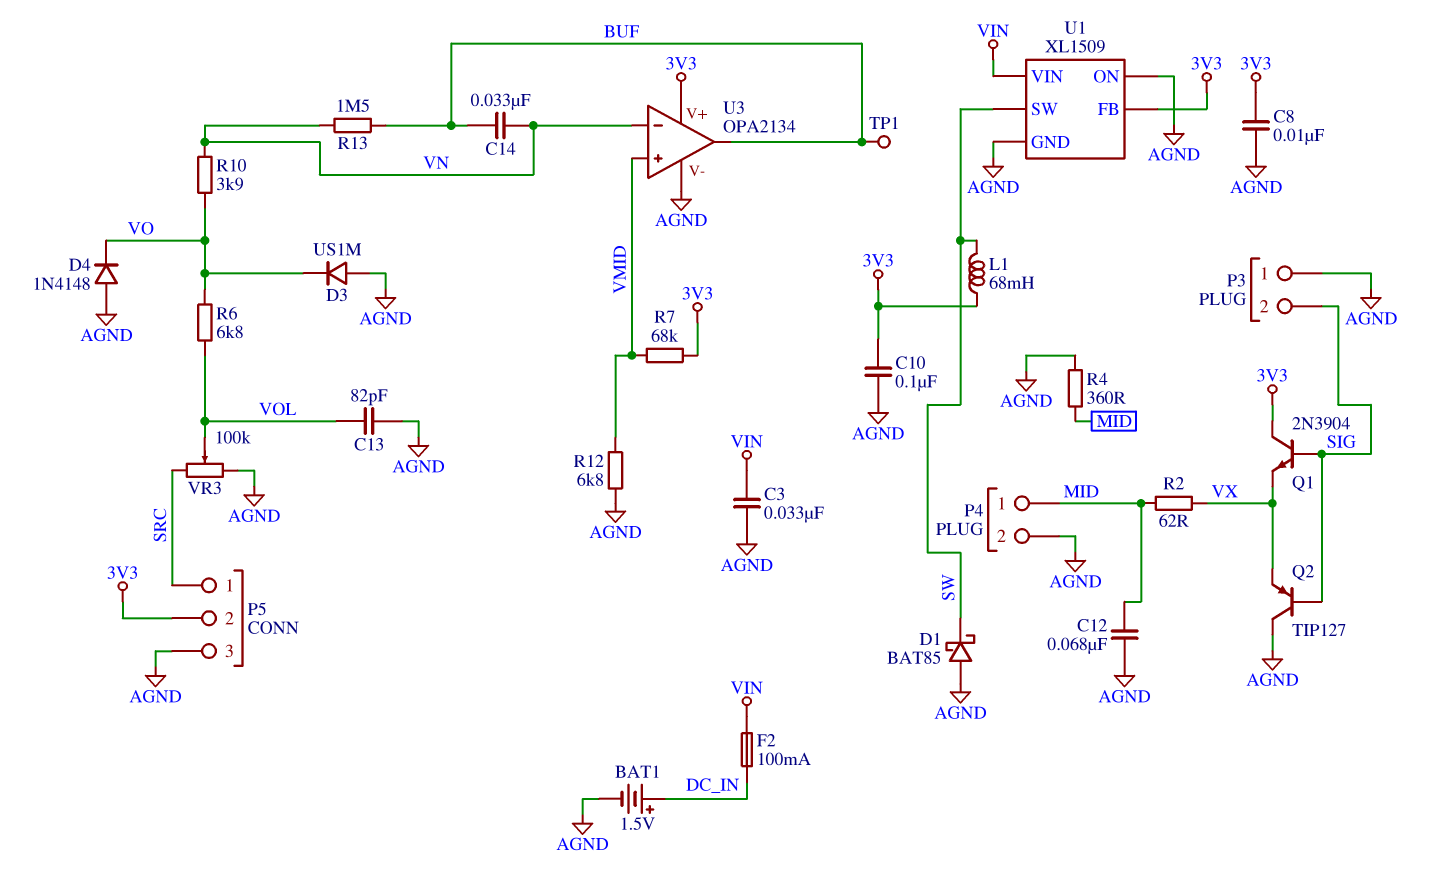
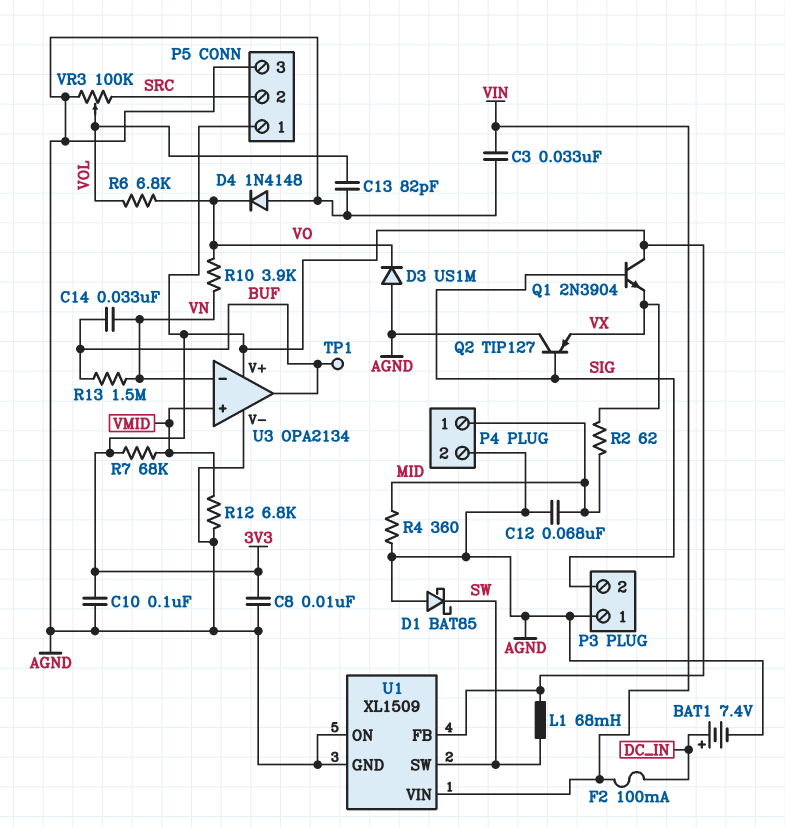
BAT1: 1.5V (plus DC_IN, minus AGND) -> 7.4V (plus DC_IN, minus AGND)
P5 pin 1: SRC -> 3V3
P5 pin 2: 3V3 -> SRC

